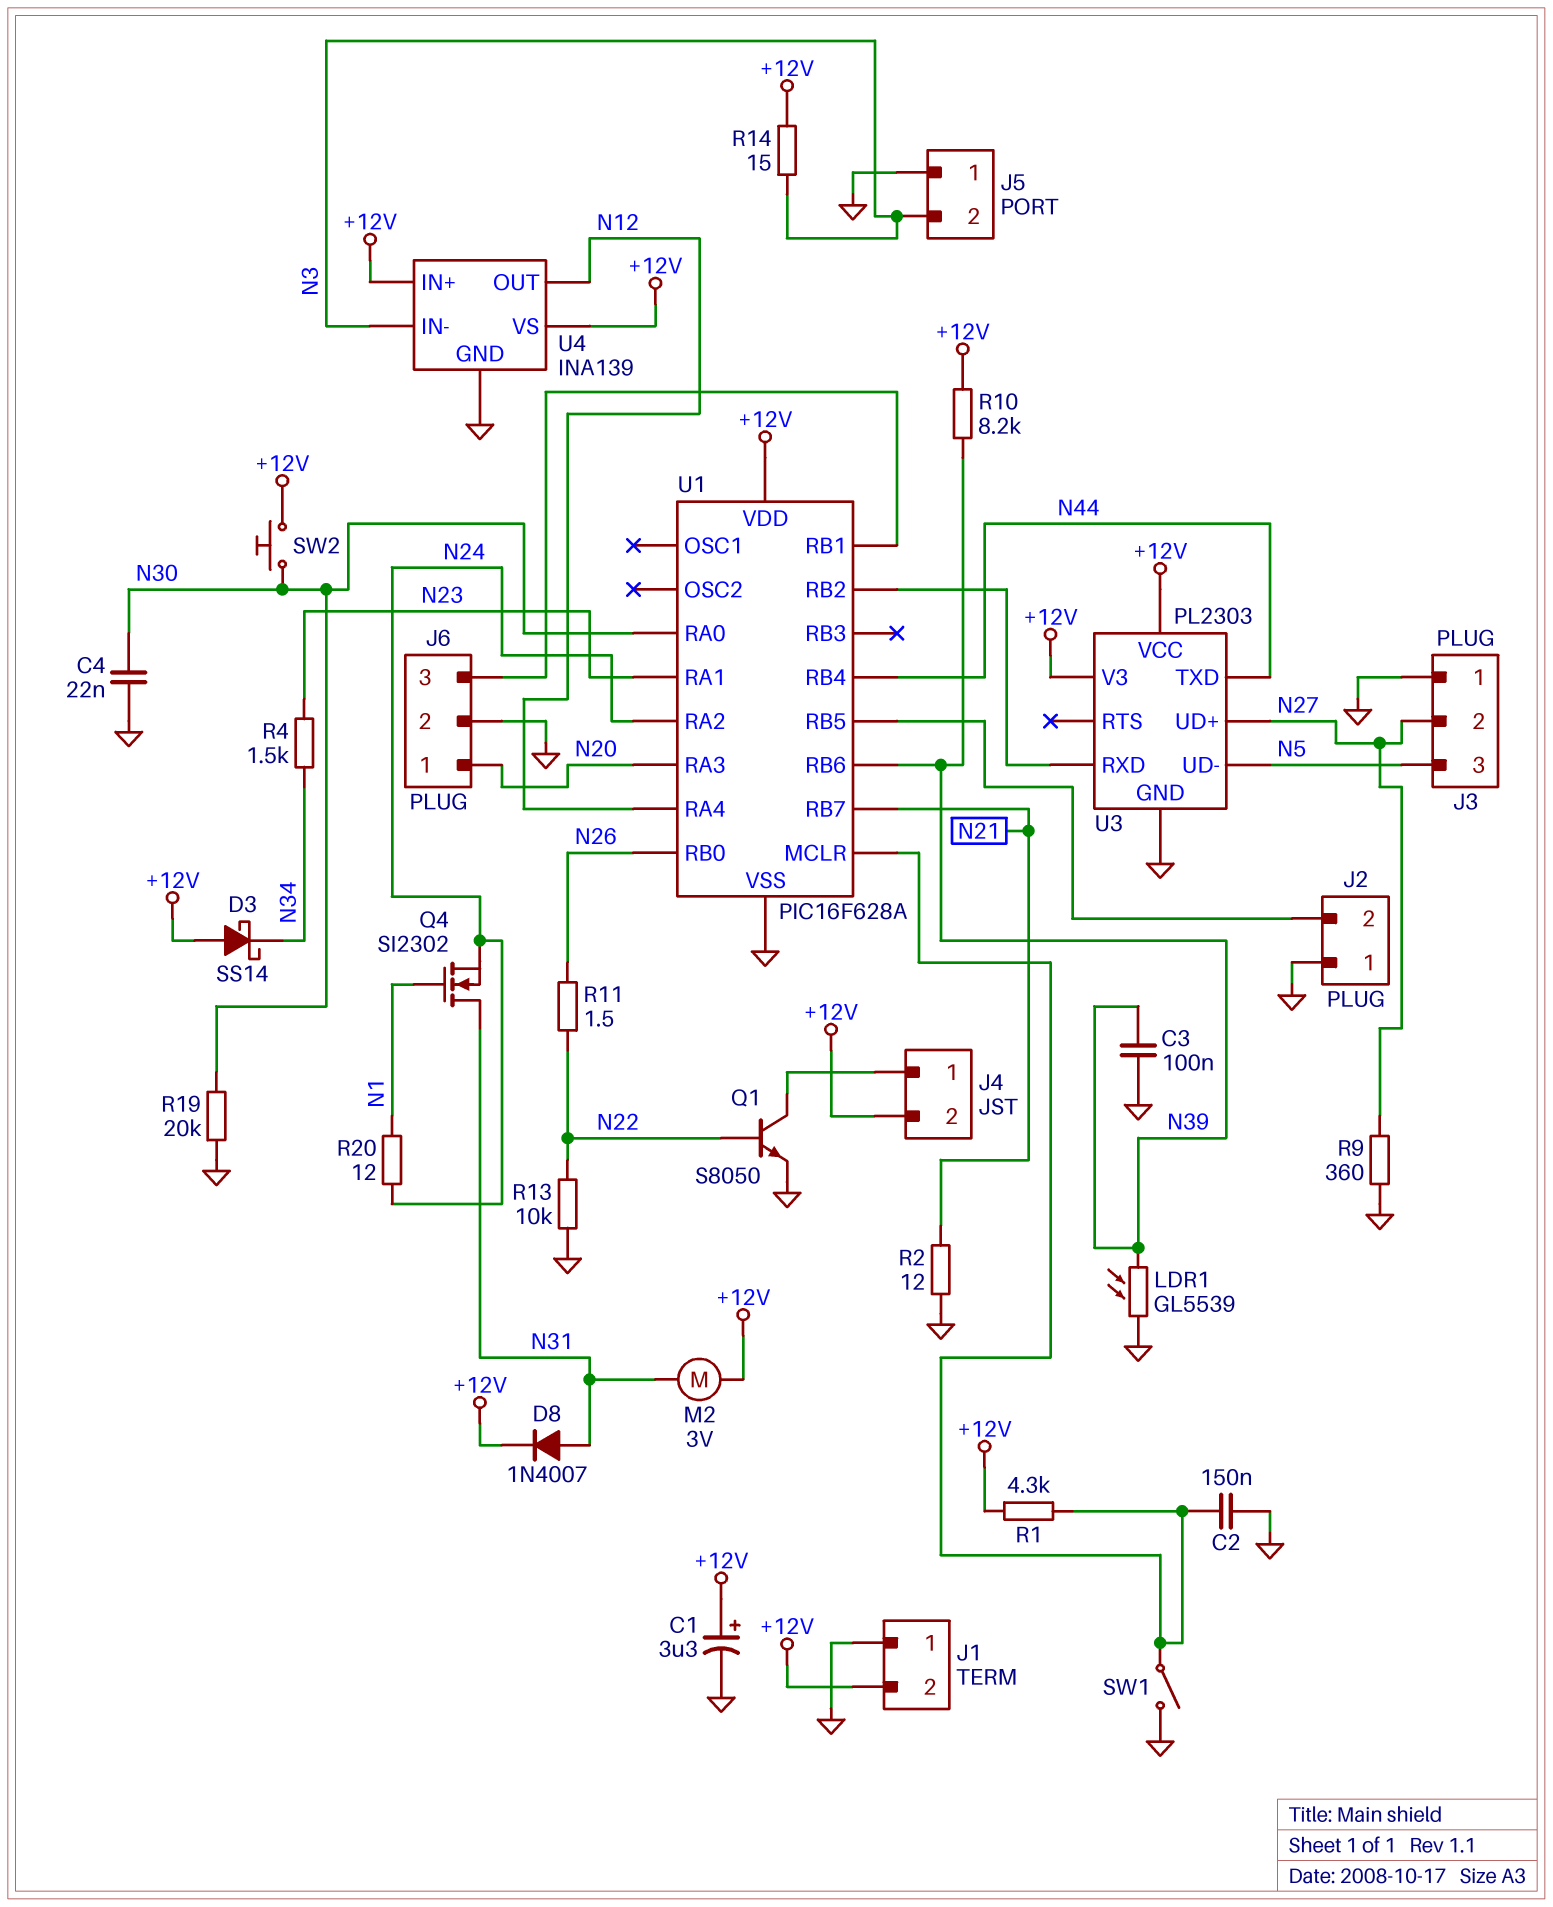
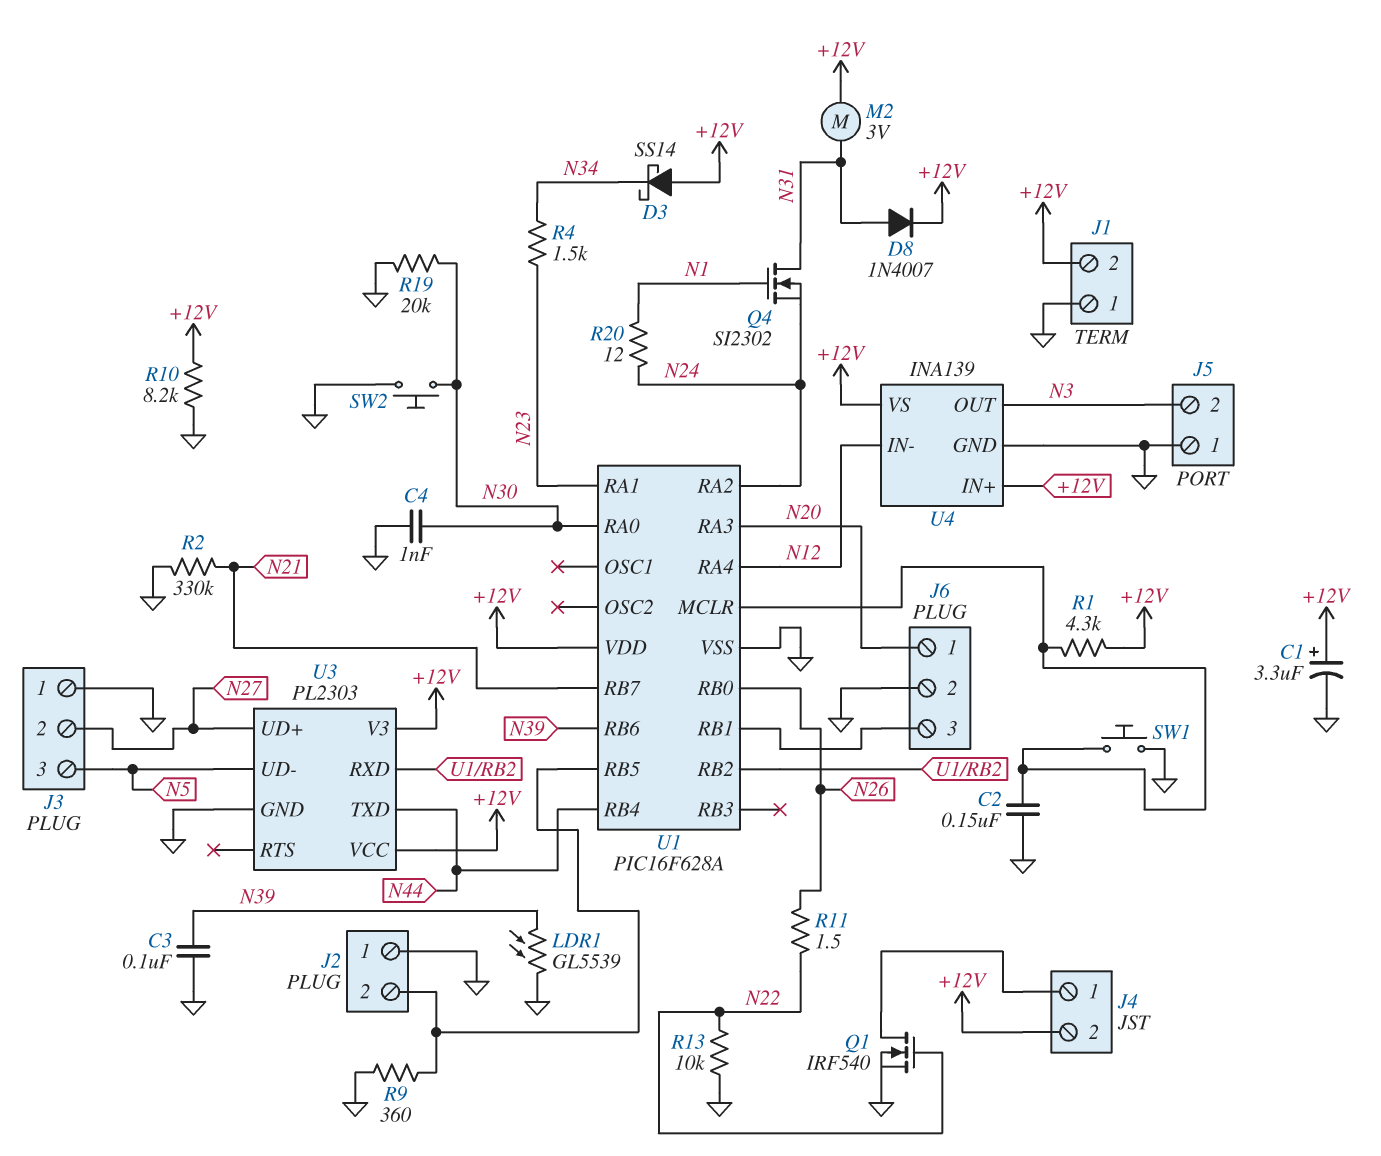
C4: 22nF (GND, N30) -> 1nF (GND, N30)
Q1: NPN S8050 (B N22, C J4/1, E GND) -> NMOS IRF540 (G N22, D J4/1, S GND)
R2: 12 (GND, N21) -> 330k (GND, N21)
R9: 360 (GND, N27) -> 360 (GND, J2/2)
R10: 8.2k (+12V, N39) -> 8.2k (+12V, GND)
R14: 15 (+12V, N3) -> none
SW1: switch (GND, U1/MCLR) -> button (GND, U1/MCLR)
SW2: button (+12V, N30) -> button (GND, N30)
U4 pin IN-: N3 -> N12
U4 pin OUT: N12 -> N3

